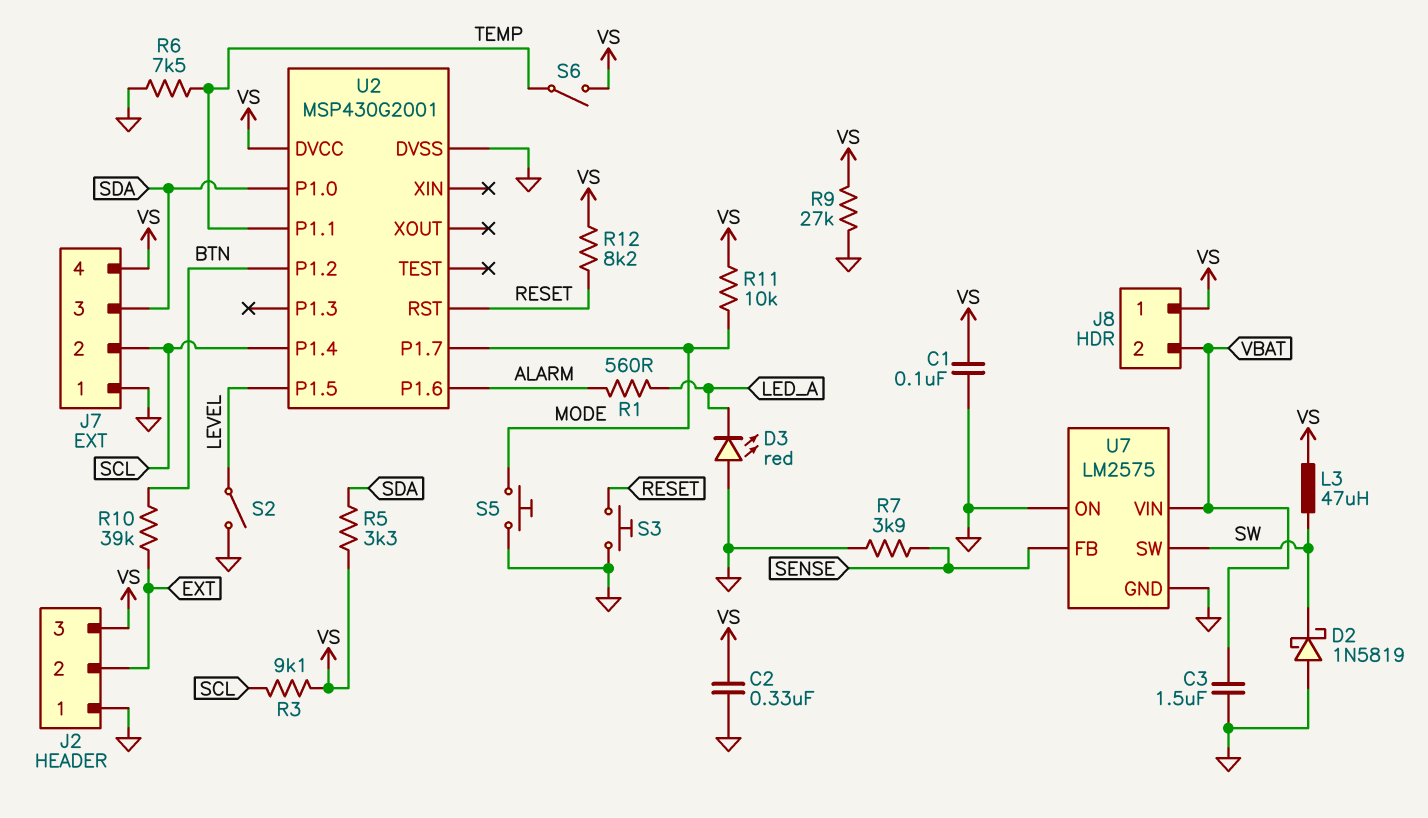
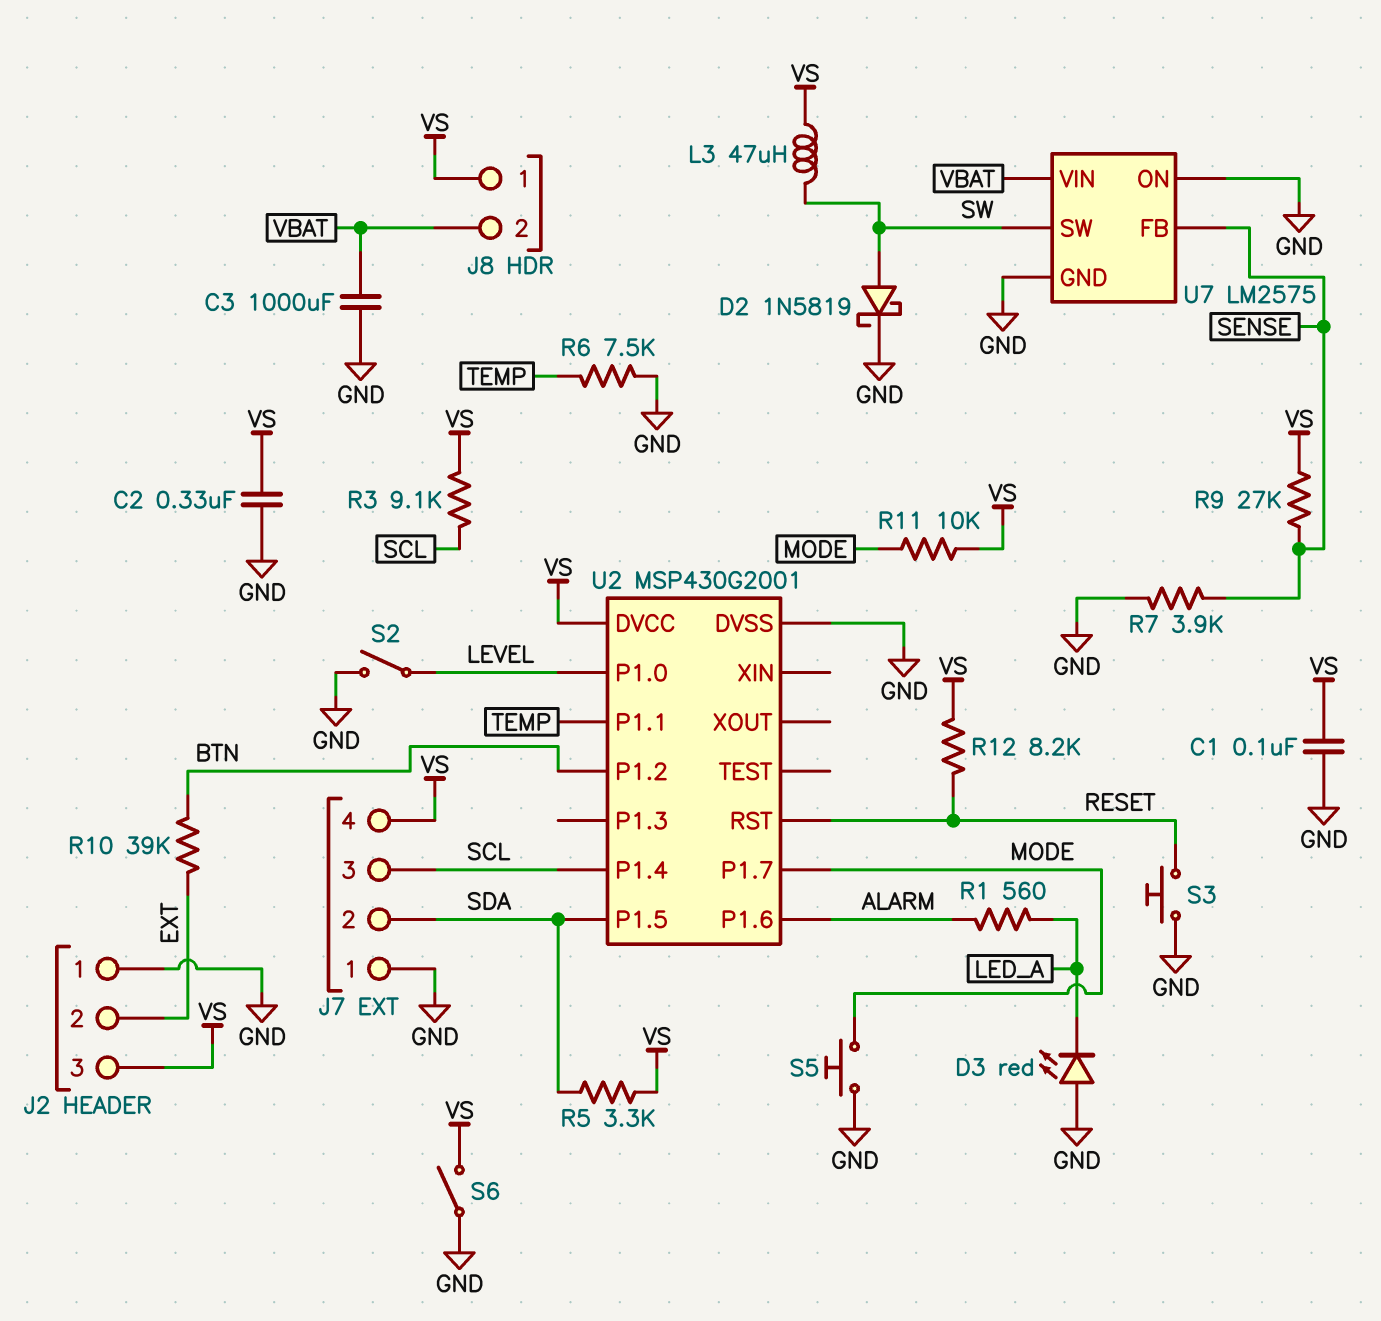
C3: 1.5uF (GND, VBAT) -> 1000uF (GND, VBAT)
D2: schottky 1N5819 (A GND, K SW) -> schottky 1N5819 (A SW, K GND)
J7 pin 2: SCL -> SDA
J7 pin 3: SDA -> SCL
R9: 27k (GND, VS) -> 27k (SENSE, VS)
S6: switch (TEMP, VS) -> switch (GND, VS)
U2 pin P1.0: SDA -> LEVEL
U2 pin P1.5: LEVEL -> SDA

